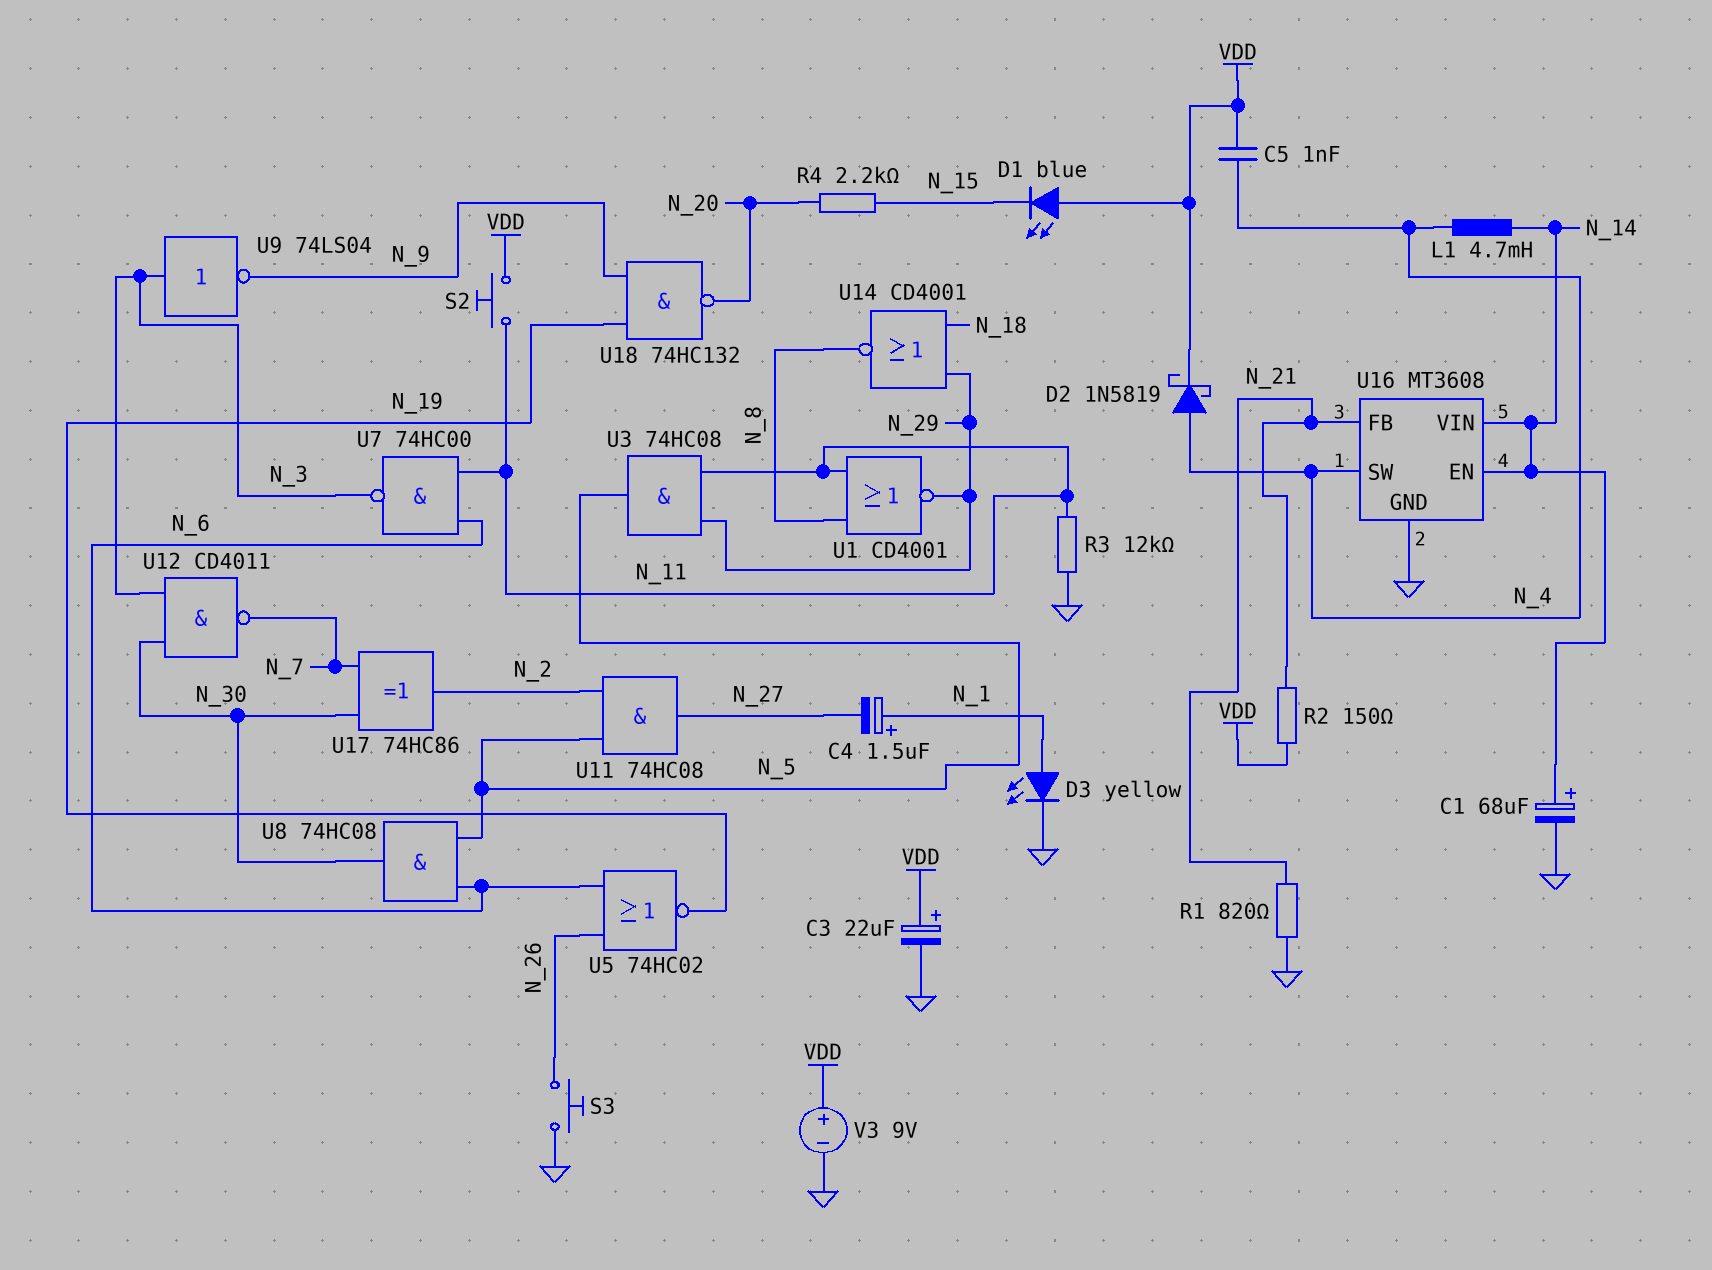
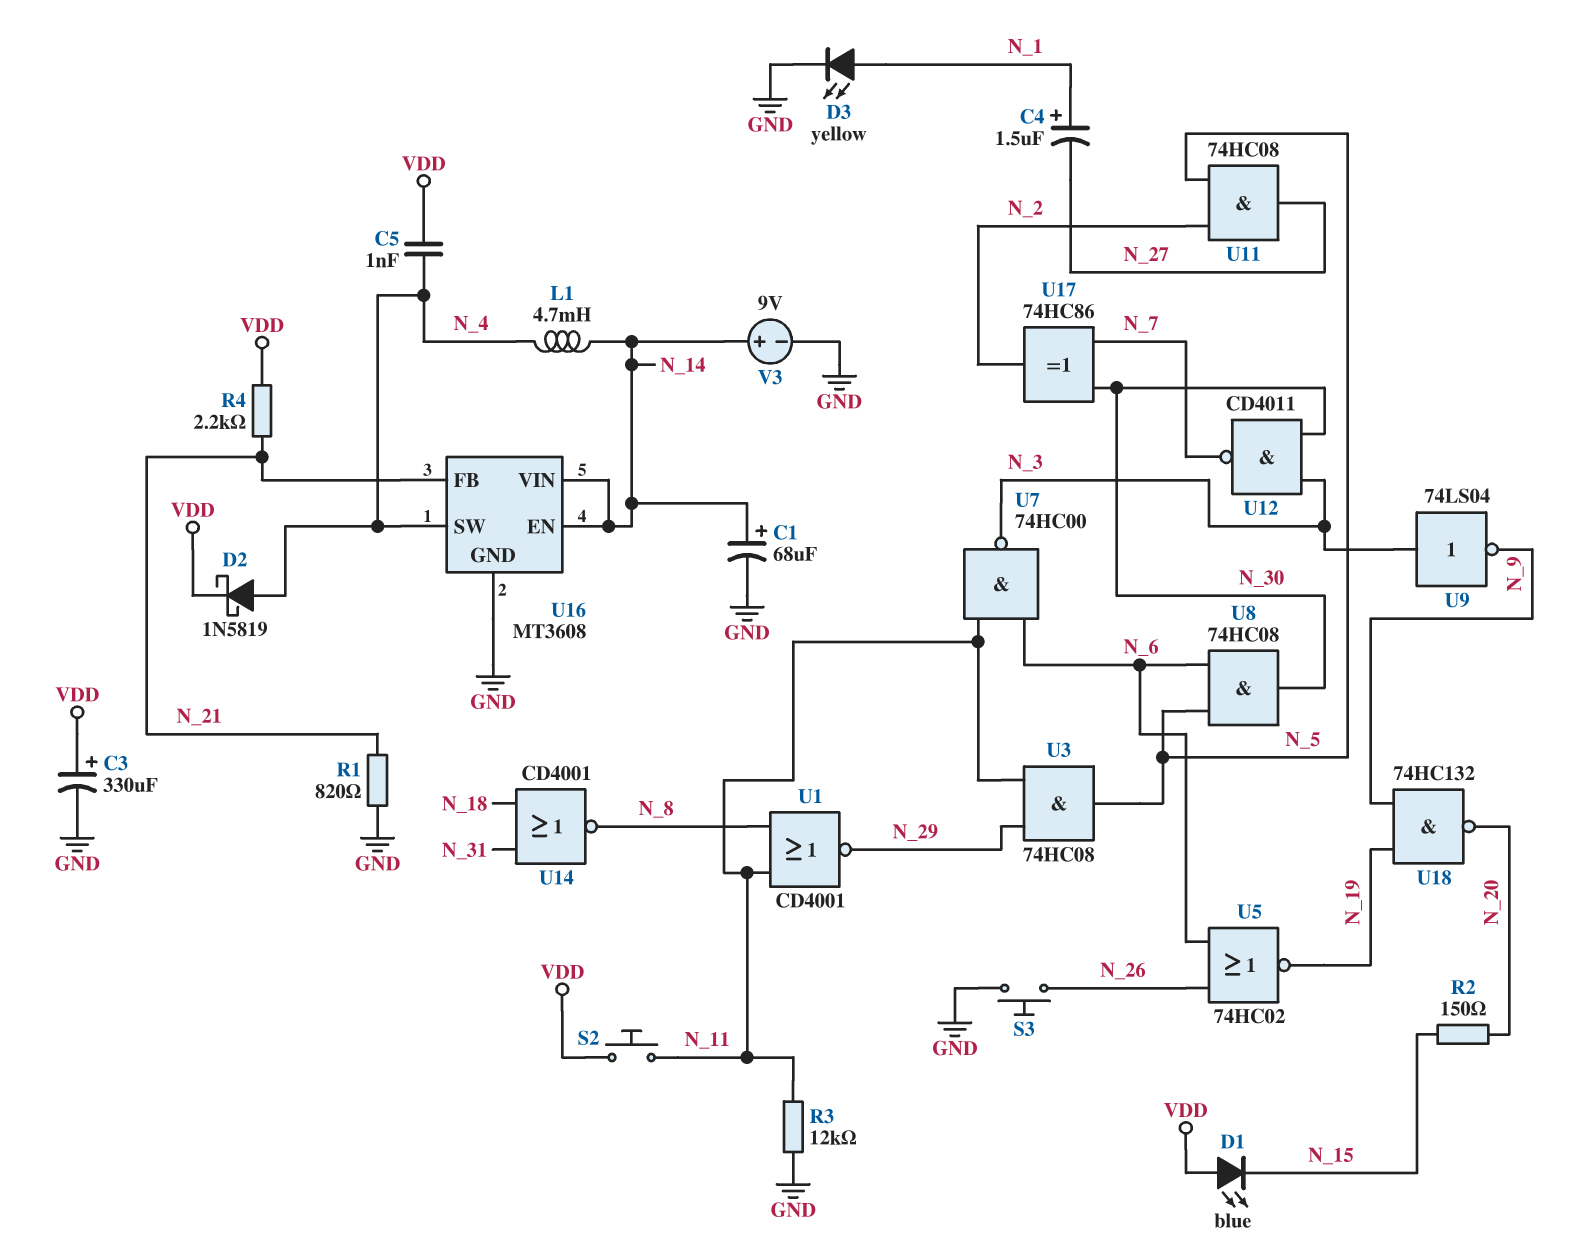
C3: 22uF (plus VDD, minus GND) -> 330uF (plus VDD, minus GND)
R2: 150 (N_21, VDD) -> 150 (N_15, N_20)
R4: 2.2k (N_15, N_20) -> 2.2k (N_21, VDD)
U14: NOR CD4001 (in N_18, in N_29, out N_8) -> NOR CD4001 (in N_18, in N_31, out N_8)
V3: 9V (plus VDD, minus GND) -> 9V (plus N_14, minus GND)

